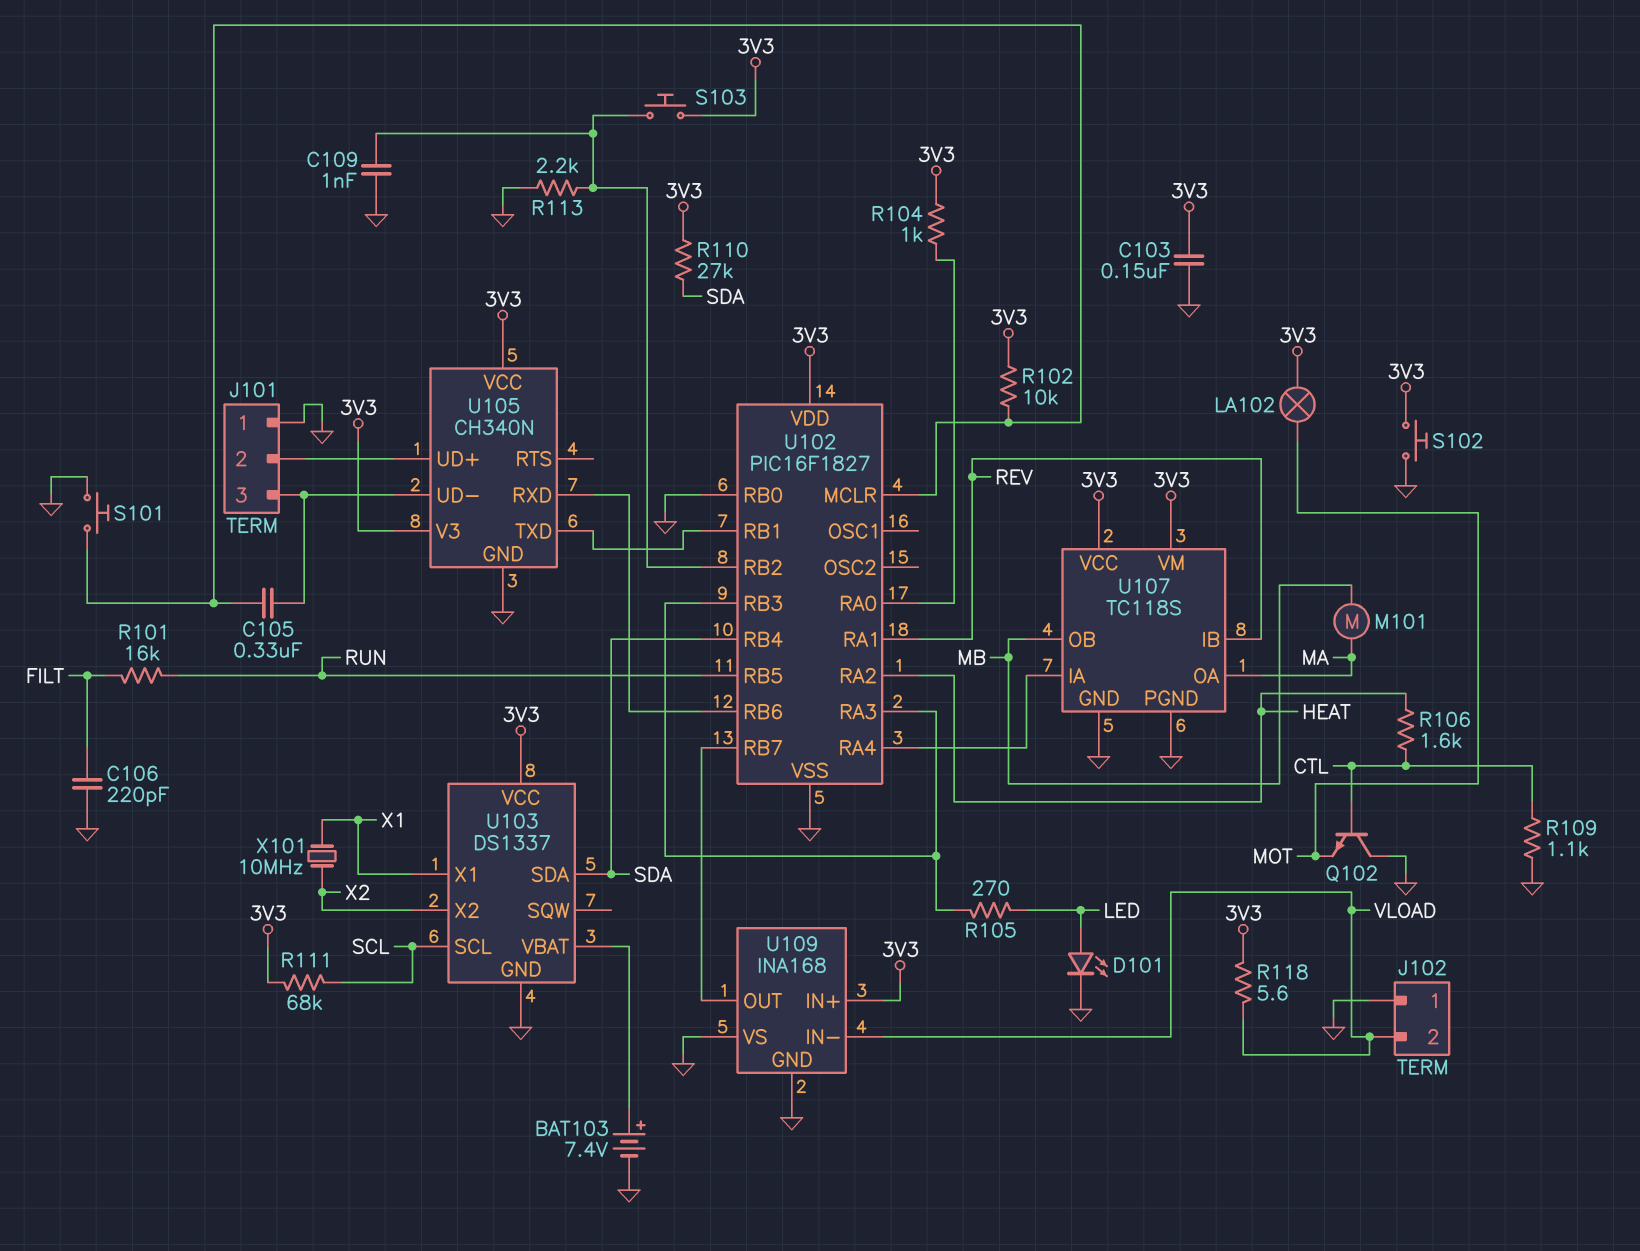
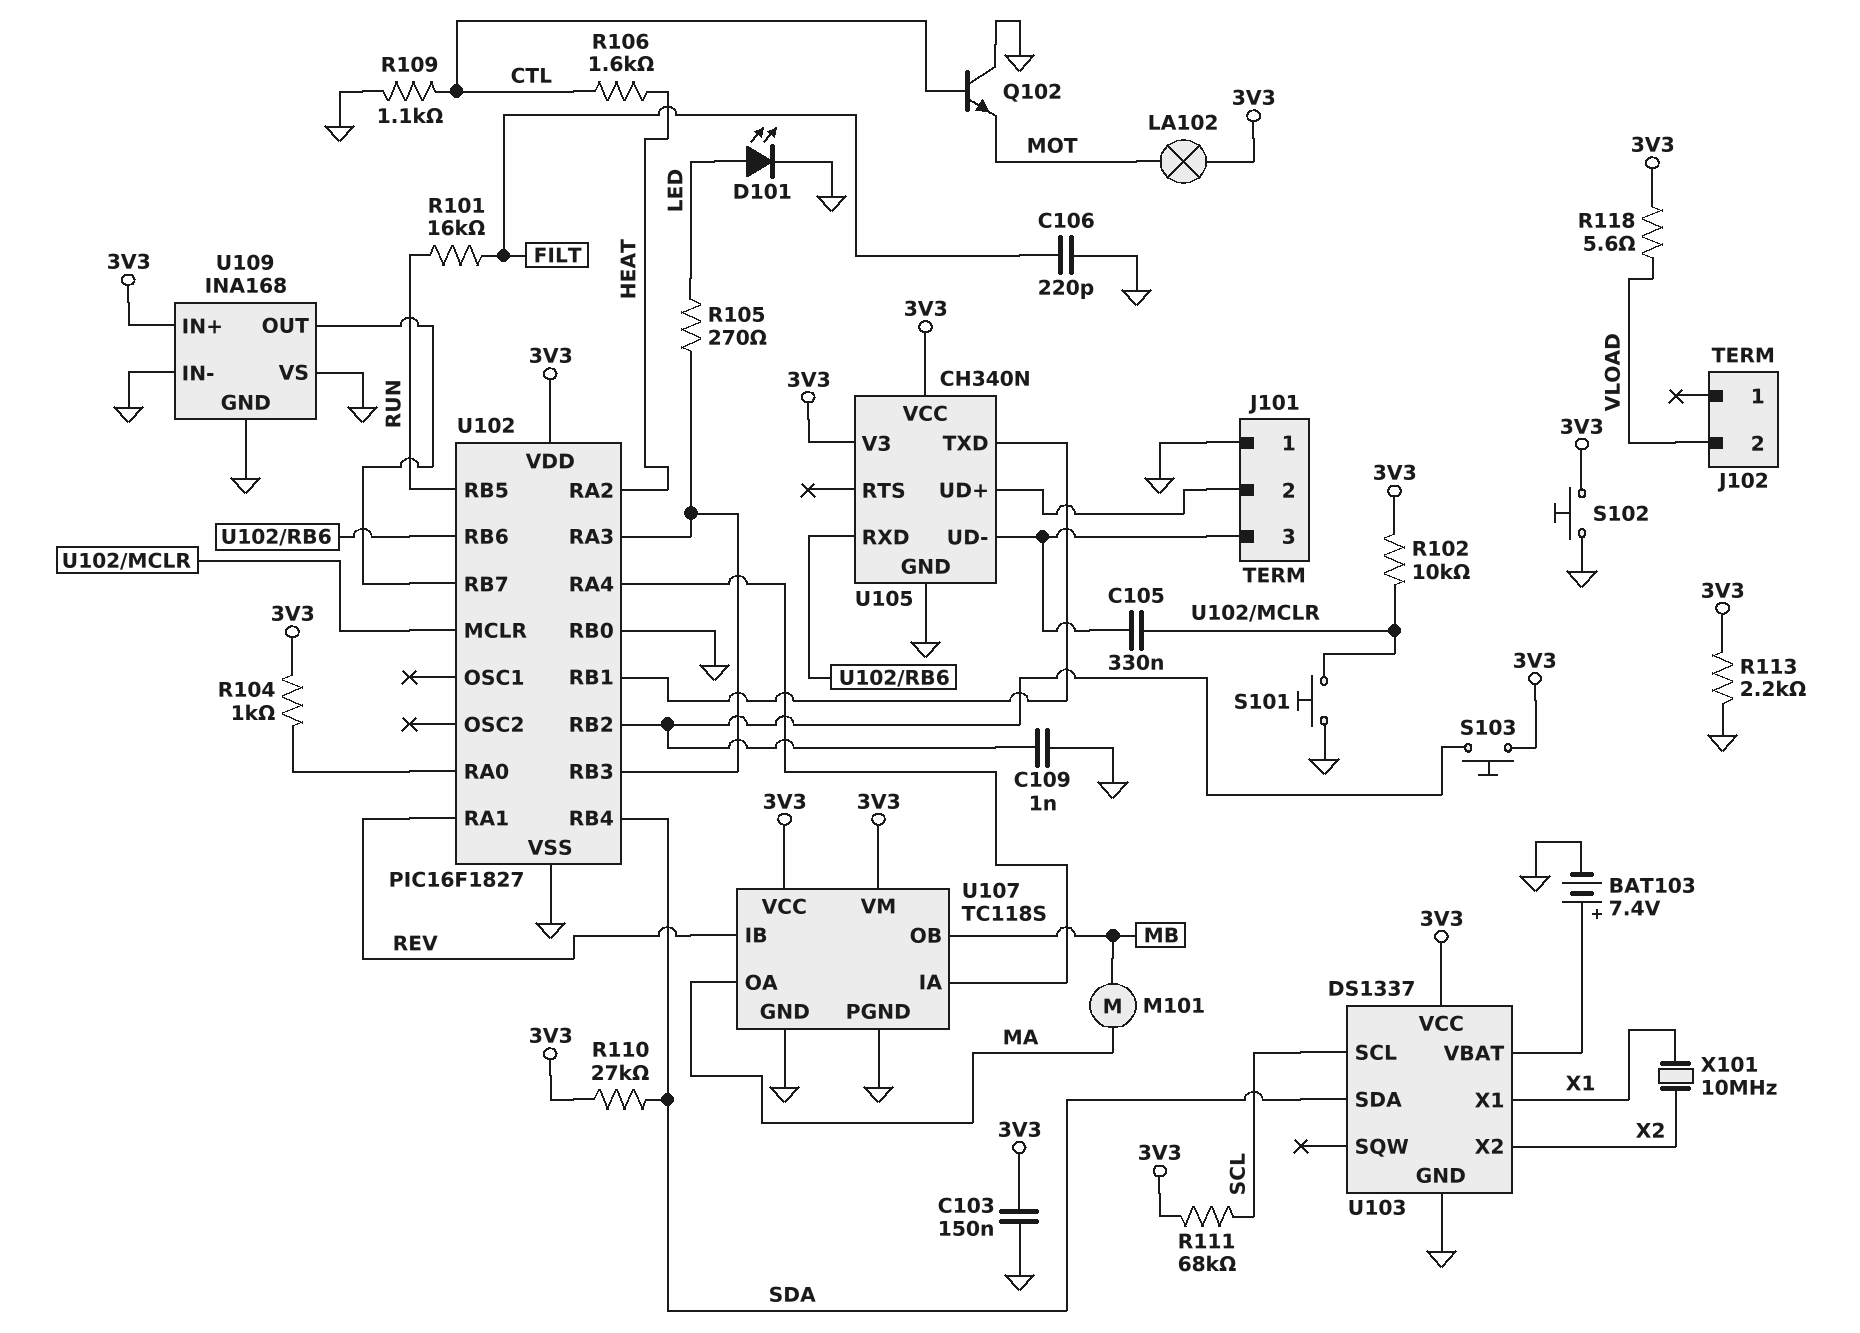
J102 pin 1: GND -> none
R113: 2.2k (GND, U102/RB2) -> 2.2k (3V3, GND)
U109 pin IN-: VLOAD -> GND

